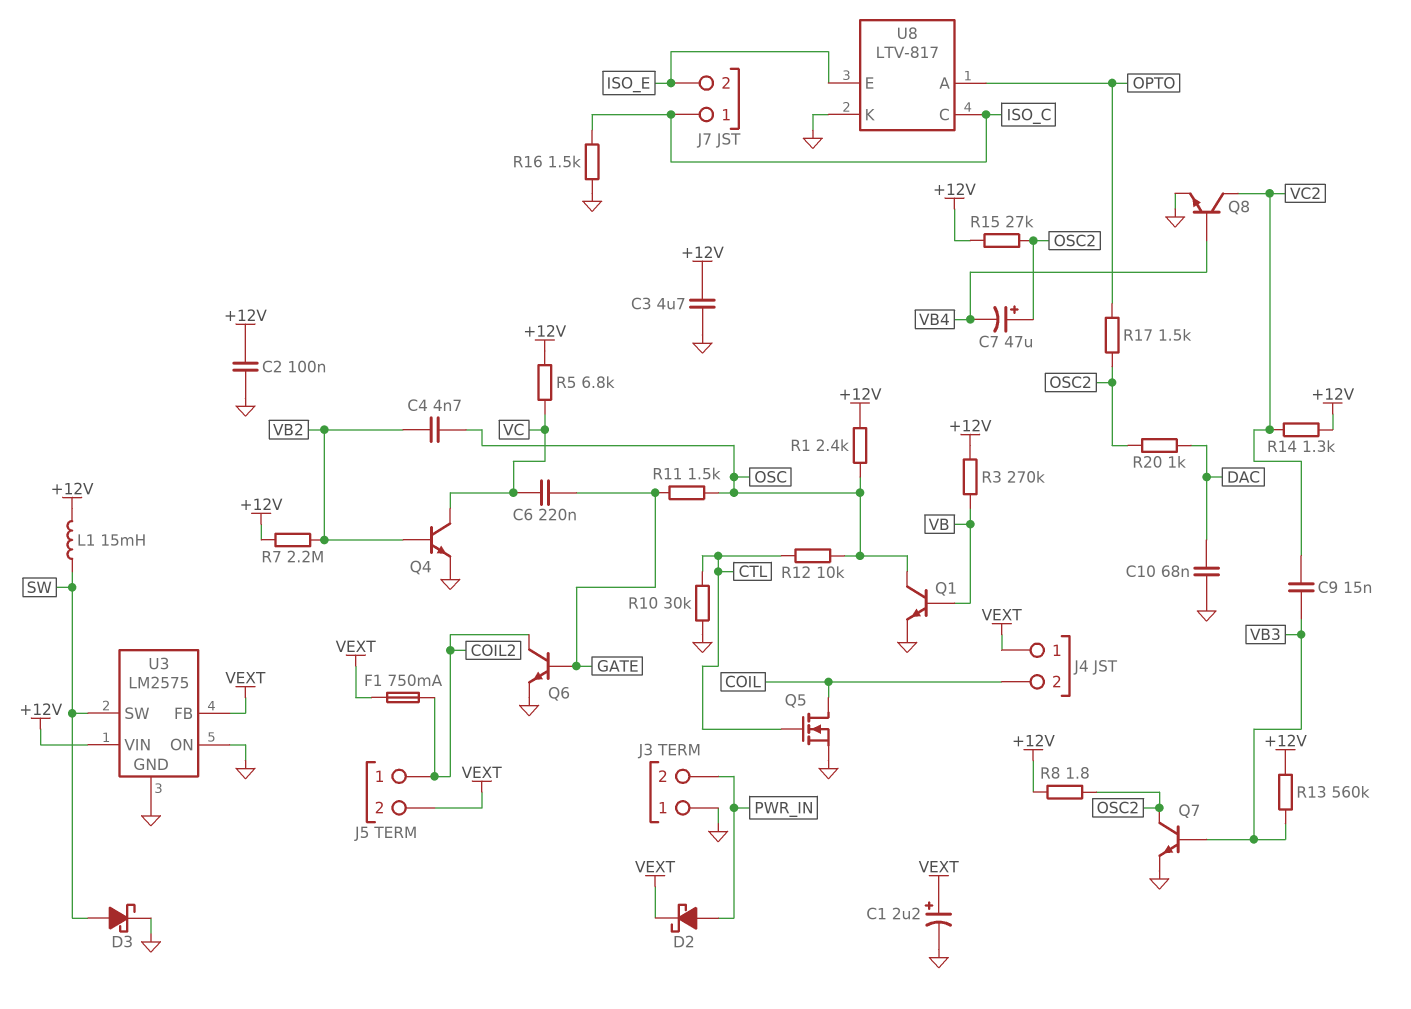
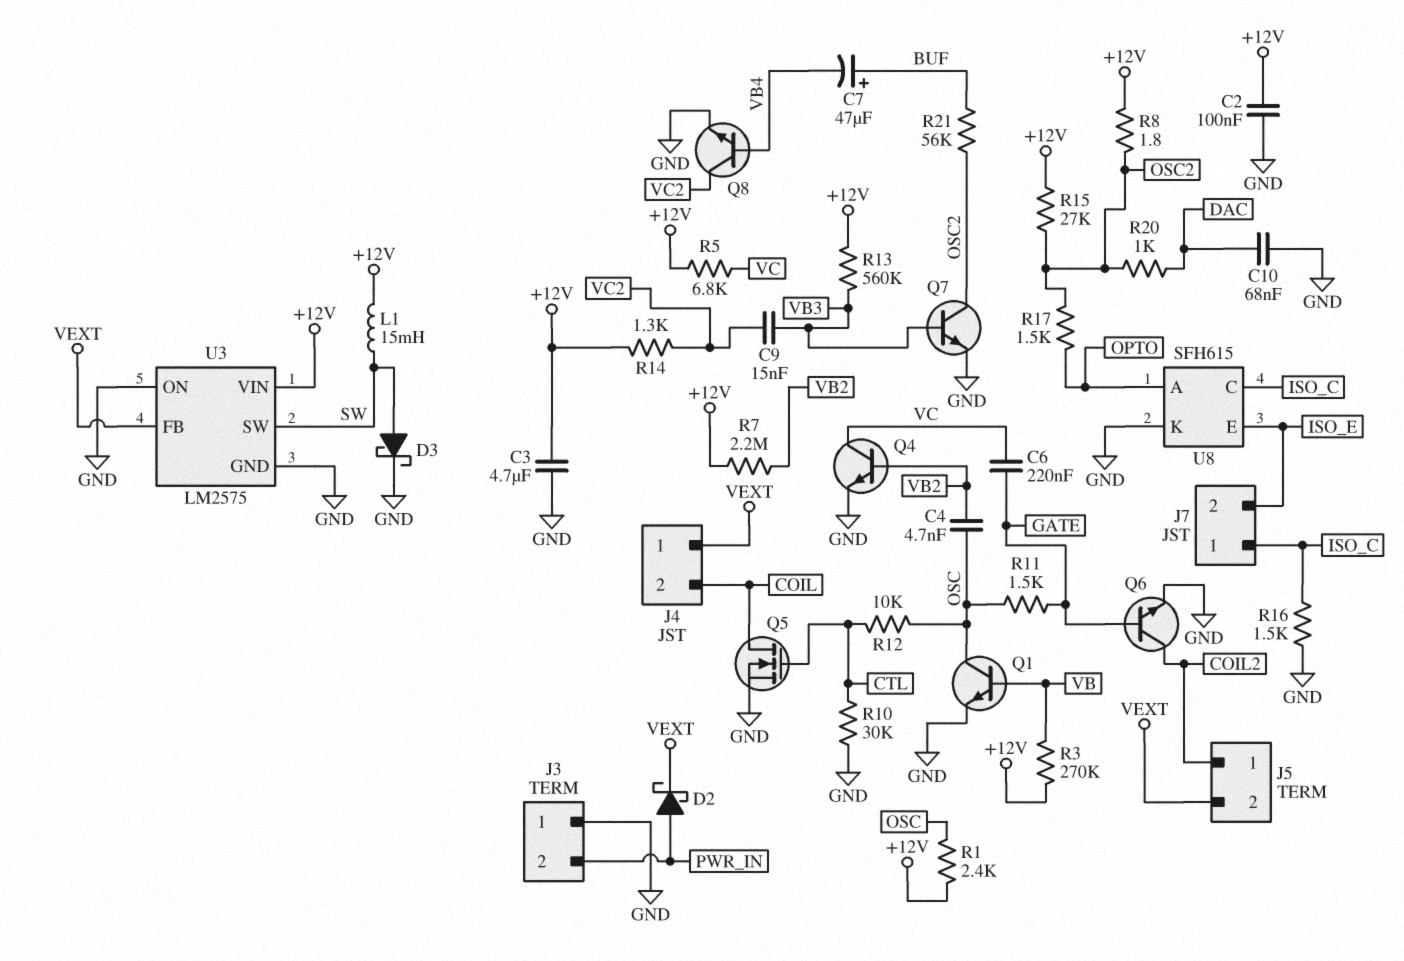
C1: 2.2uF (plus VEXT, minus GND) -> none
C7: 47uF (plus OSC2, minus VB4) -> 47uF (plus BUF, minus VB4)
F1: 750mA (COIL2, VEXT) -> none
R21: none -> 56k (BUF, OSC2)
U8: LTV-817 -> SFH615

